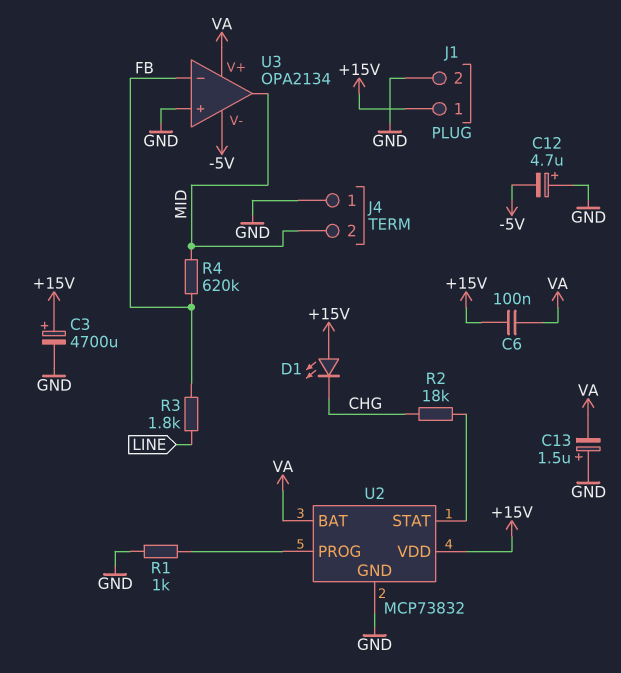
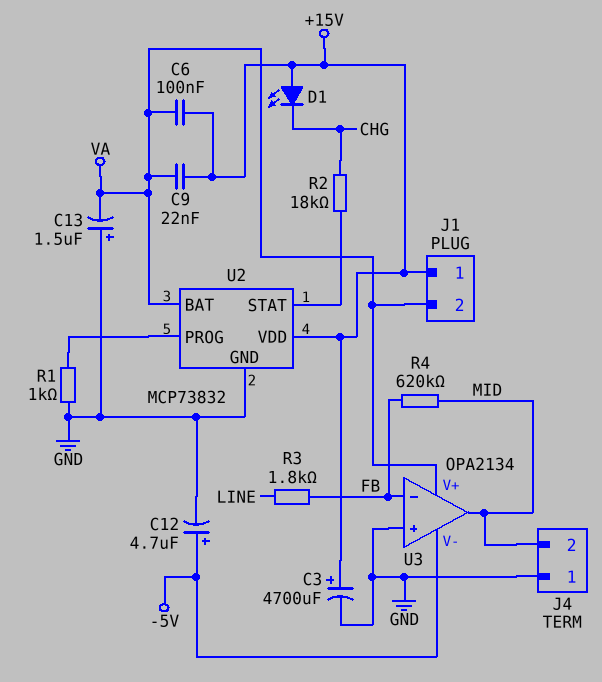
C9: none -> 22nF (+15V, VA)
C12: 4.7uF (plus GND, minus -5V) -> 4.7uF (plus -5V, minus GND)
J1 pin 2: GND -> VA

